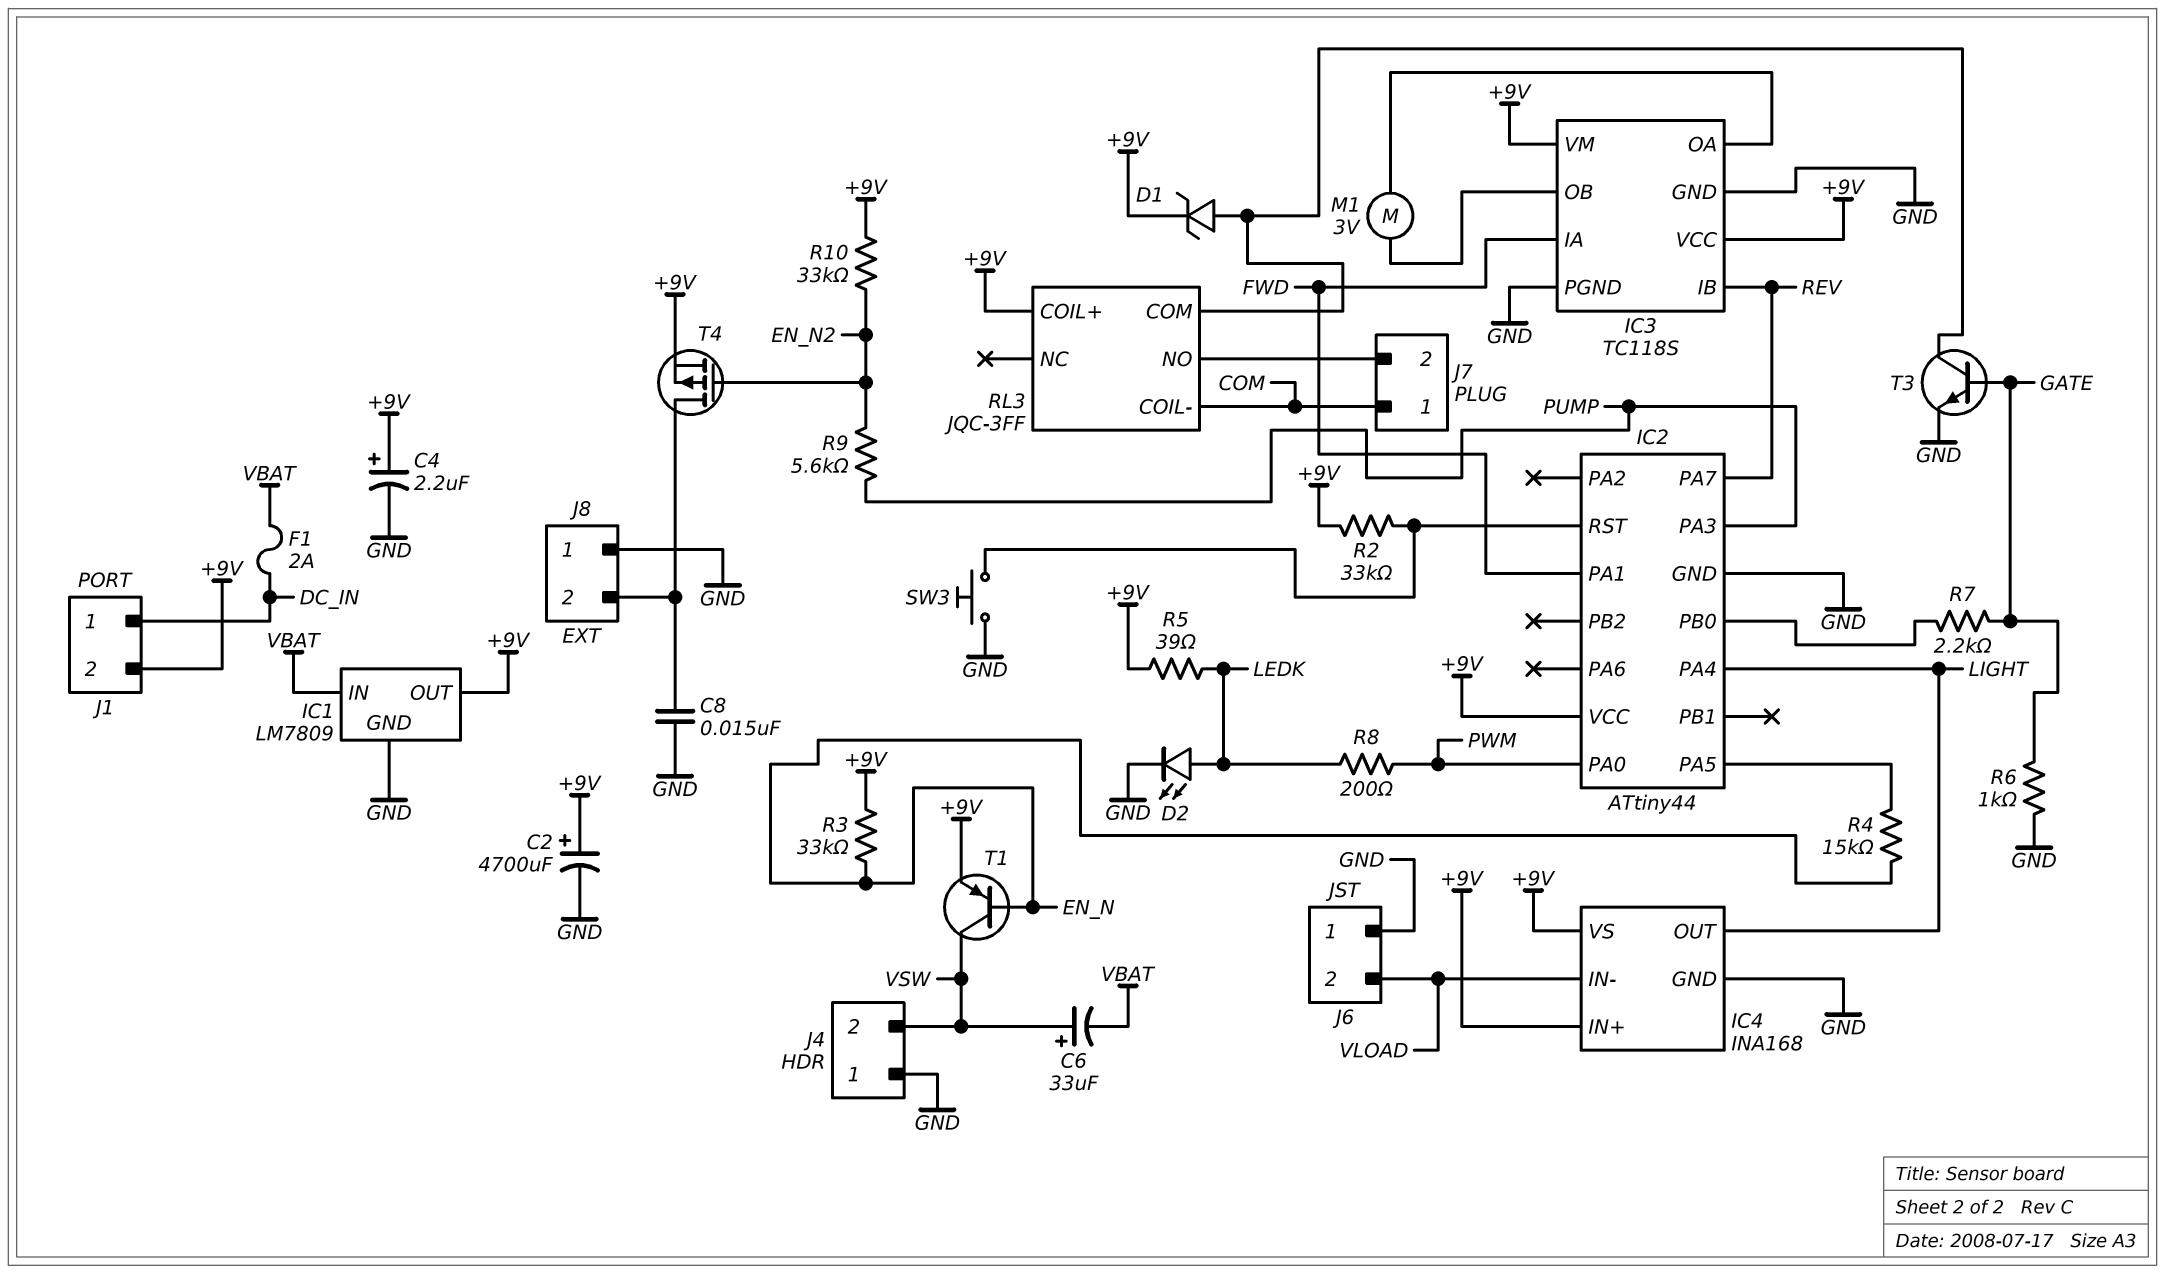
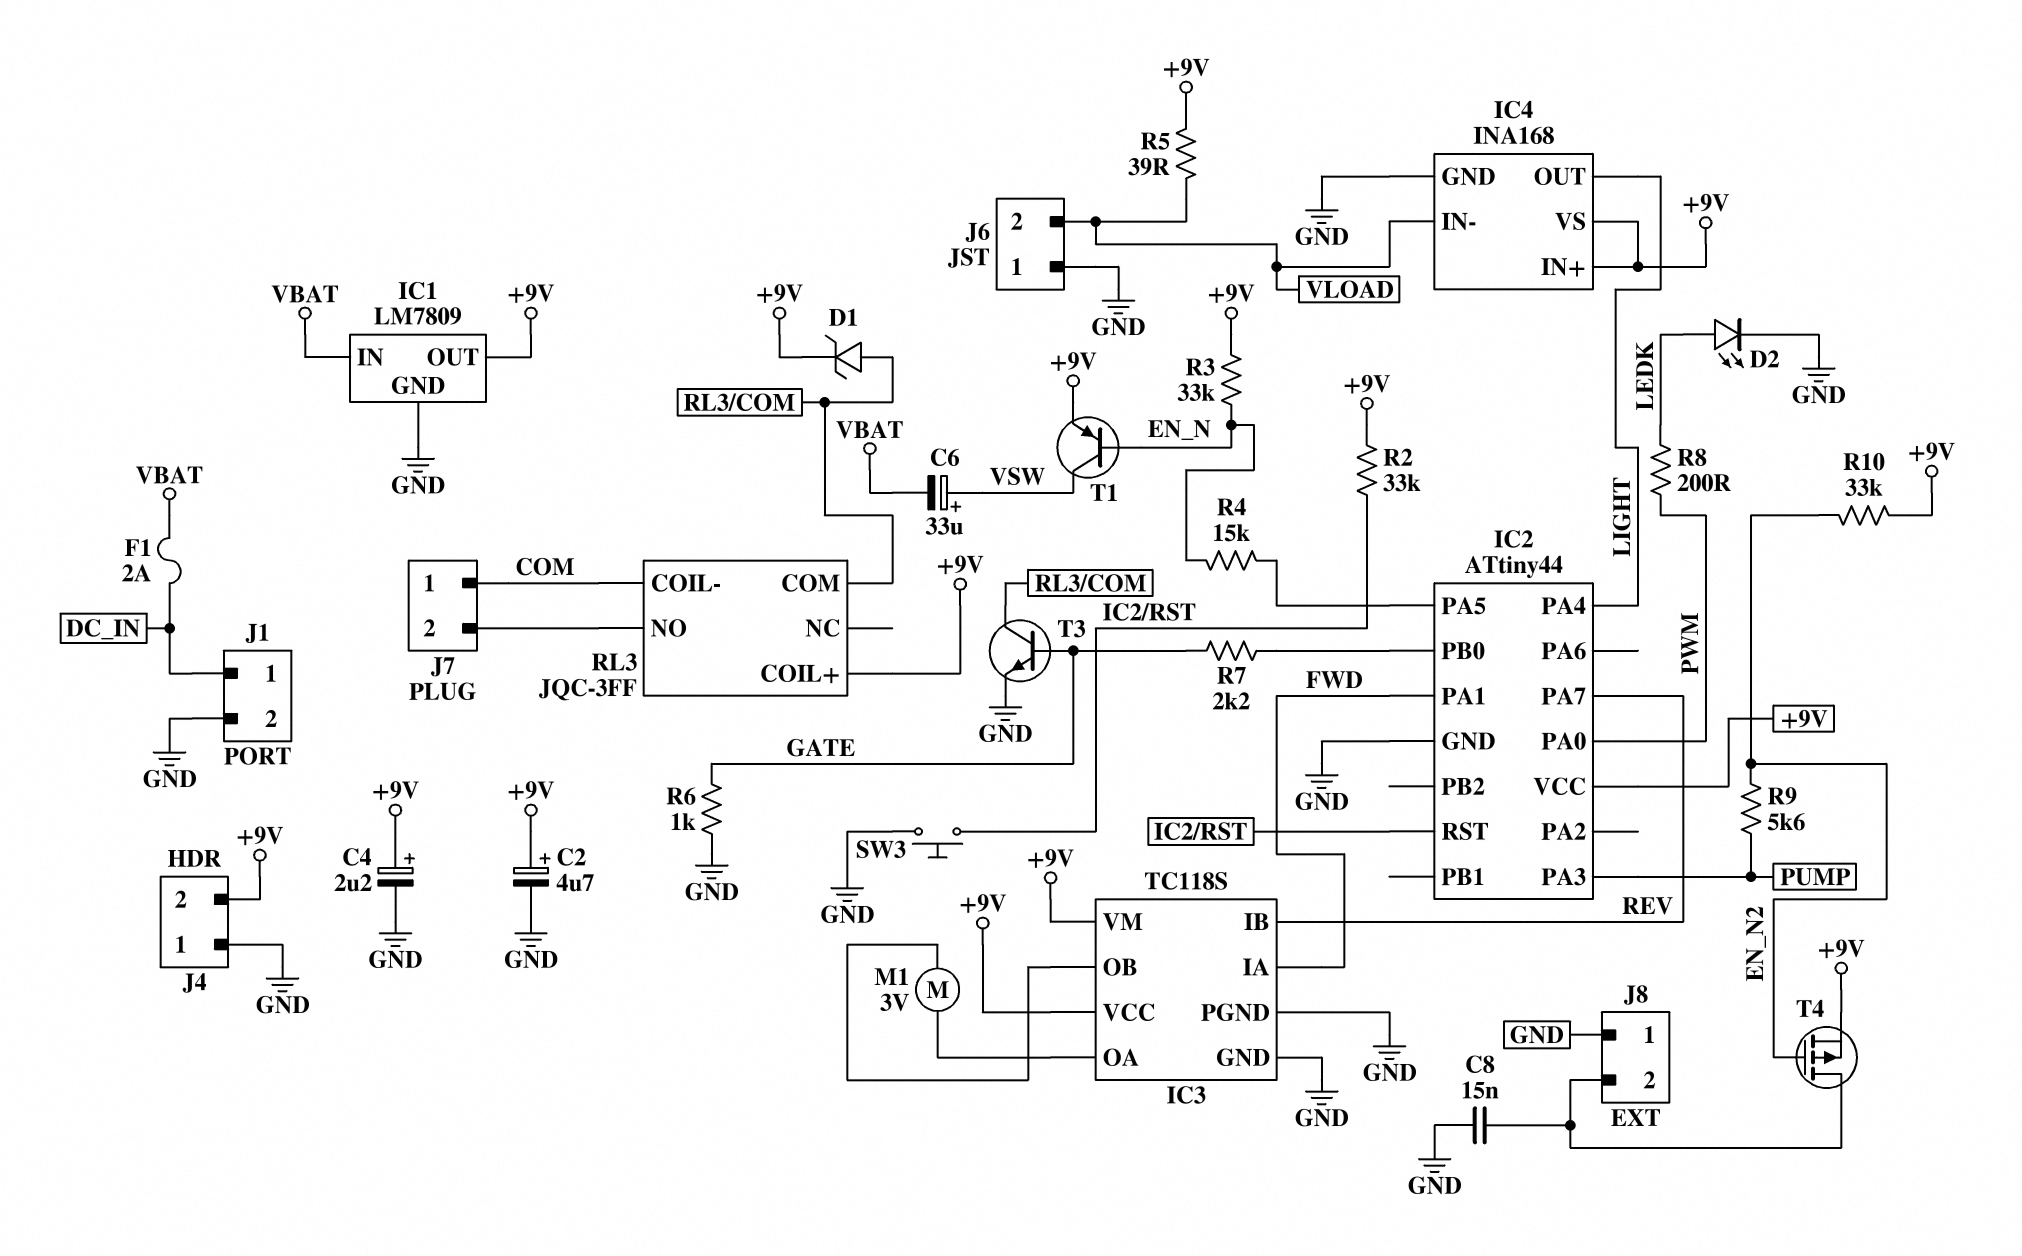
C2: 4700uF (plus +9V, minus GND) -> 4.7uF (plus +9V, minus GND)
J1 pin 2: +9V -> GND
J4 pin 2: VSW -> +9V
R5: 39 (+9V, LEDK) -> 39 (+9V, VLOAD)

